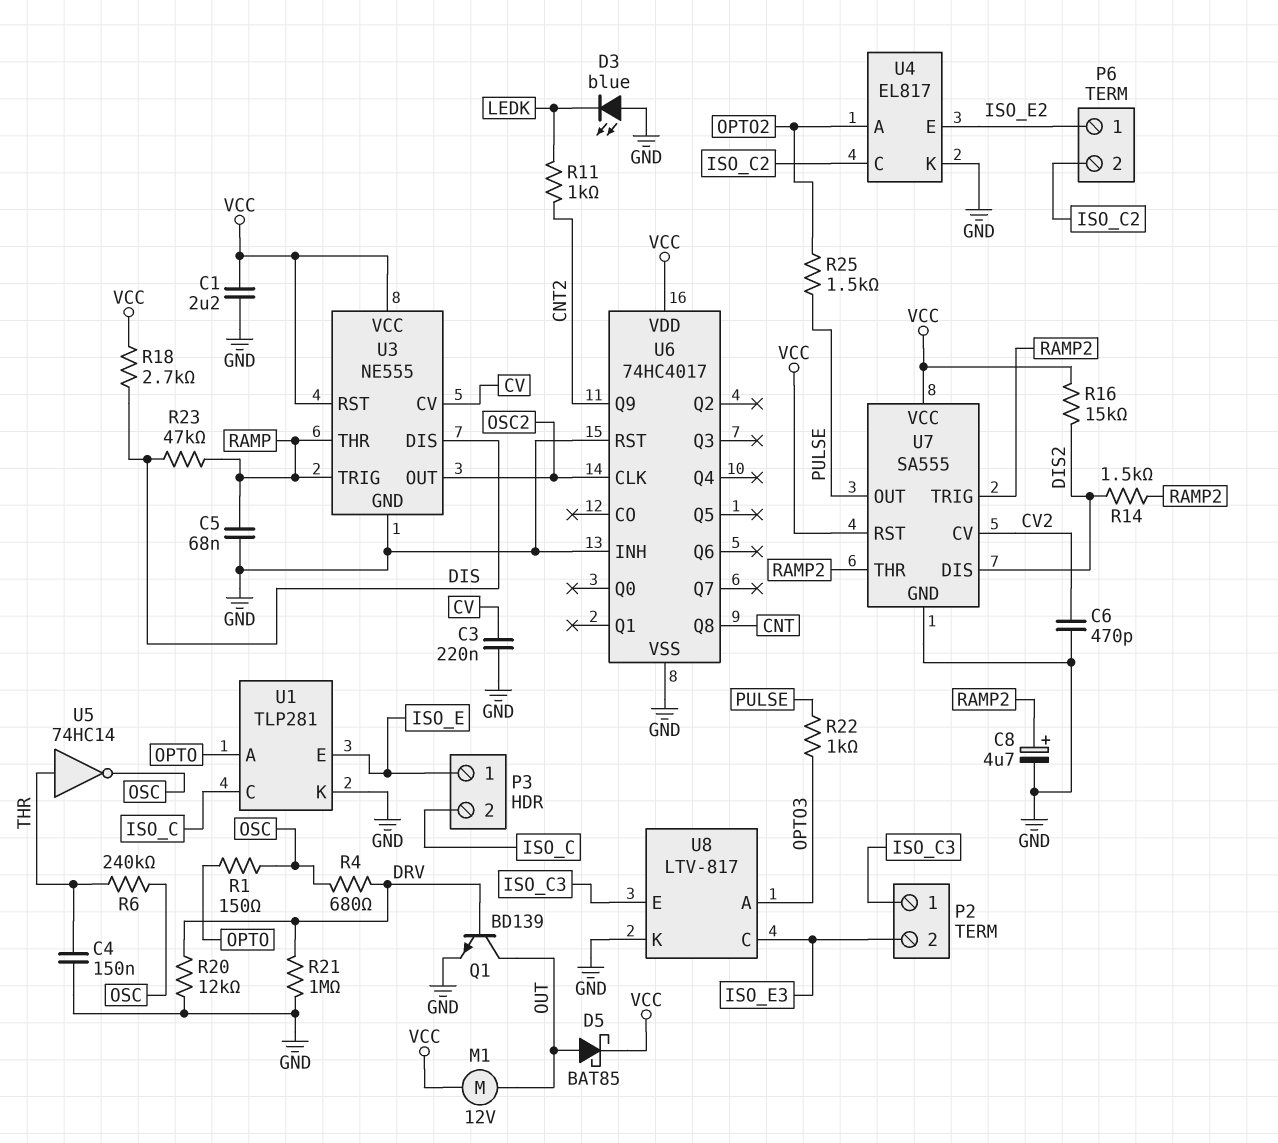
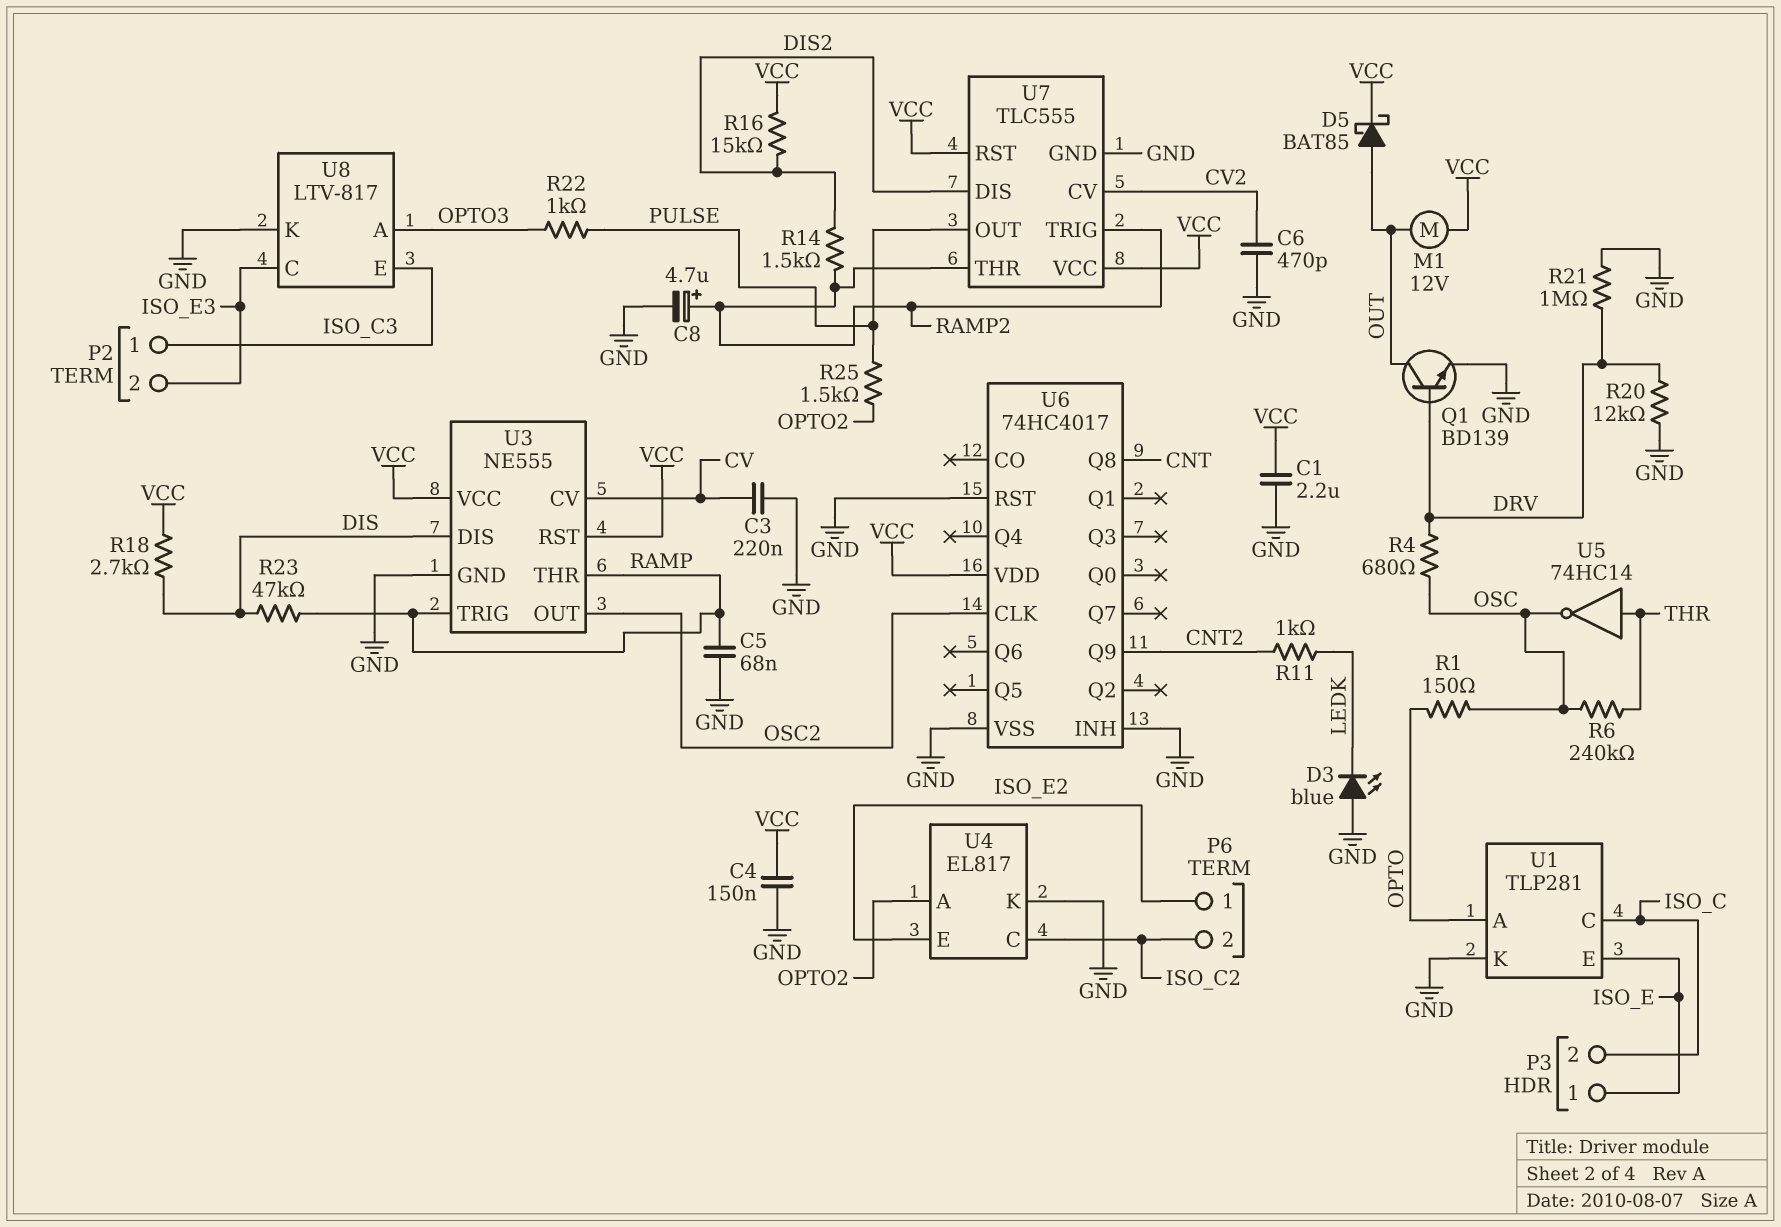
C4: 150nF (GND, THR) -> 150nF (GND, VCC)
U7: SA555 -> TLC555

